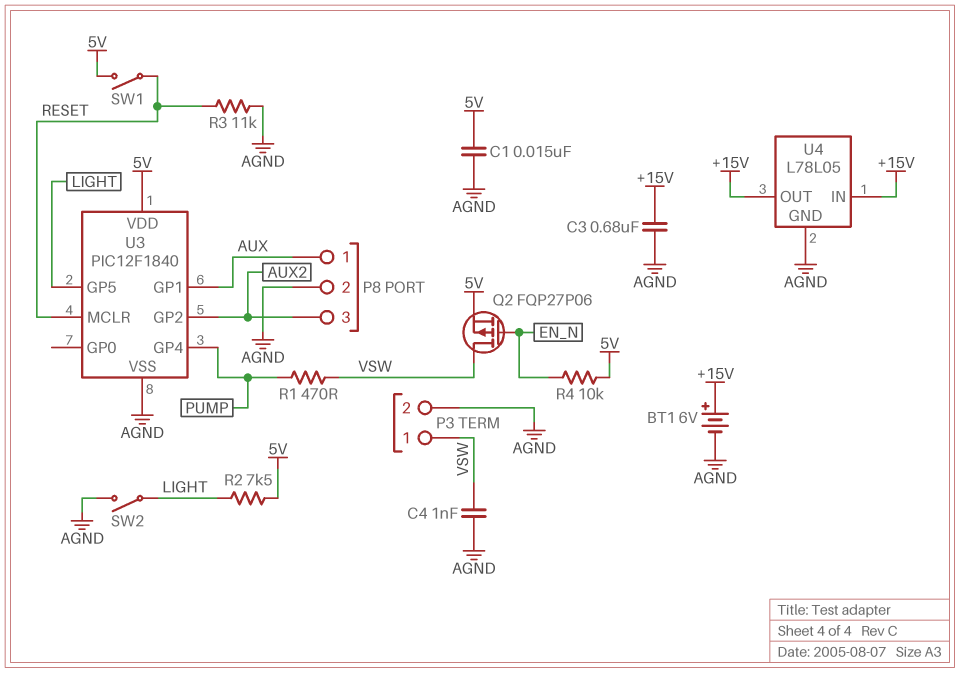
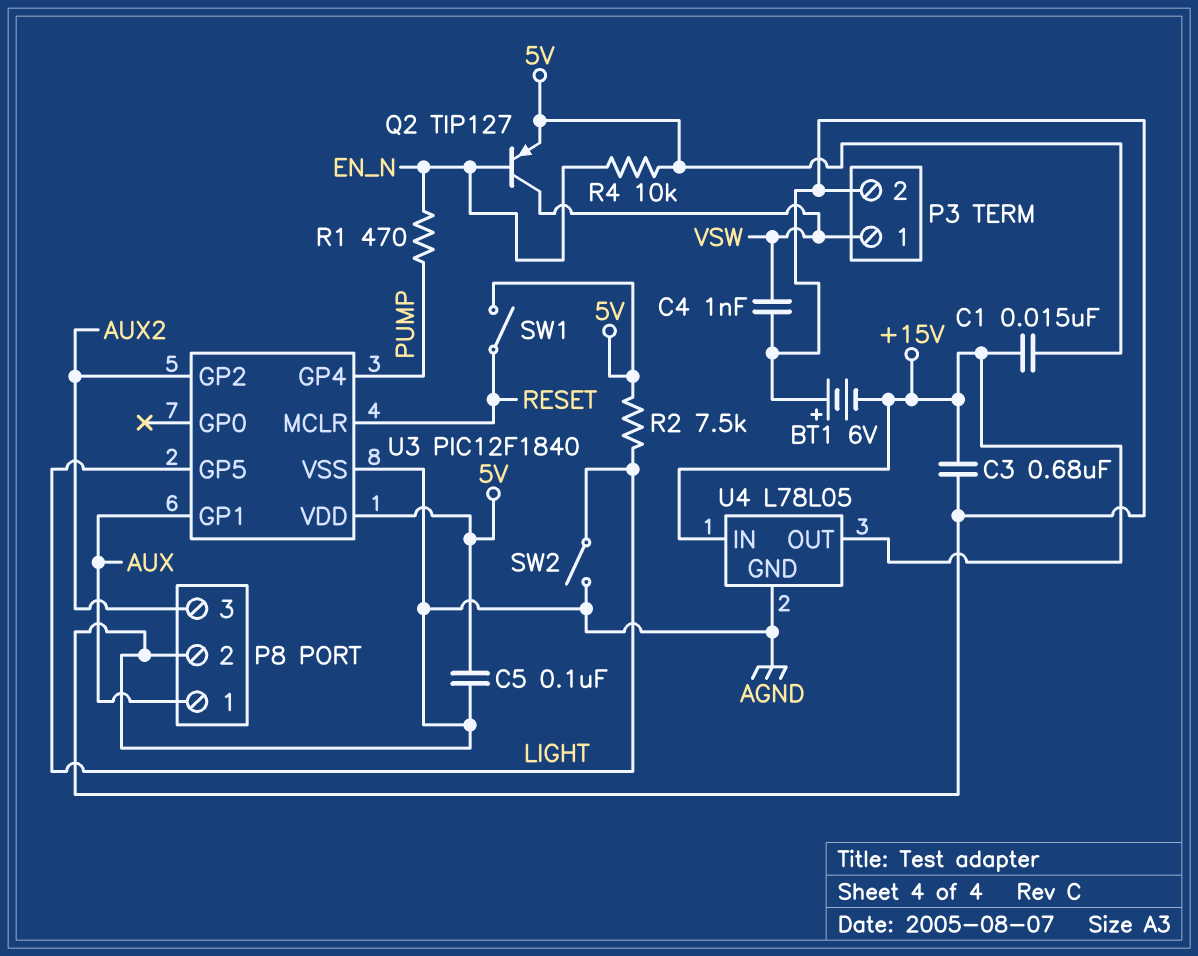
BT1: 6V (plus +15V, minus AGND) -> 6V (plus AGND, minus +15V)
C1: 15nF (5V, AGND) -> 15nF (+15V, 5V)
C5: none -> 100nF (5V, AGND)
Q2: PMOS FQP27P06 (G EN_N, D VSW, S 5V) -> PNP TIP127 (B EN_N, C VSW, E 5V)
R1: 470 (PUMP, VSW) -> 470 (EN_N, PUMP)
R3: 11k (AGND, RESET) -> none

